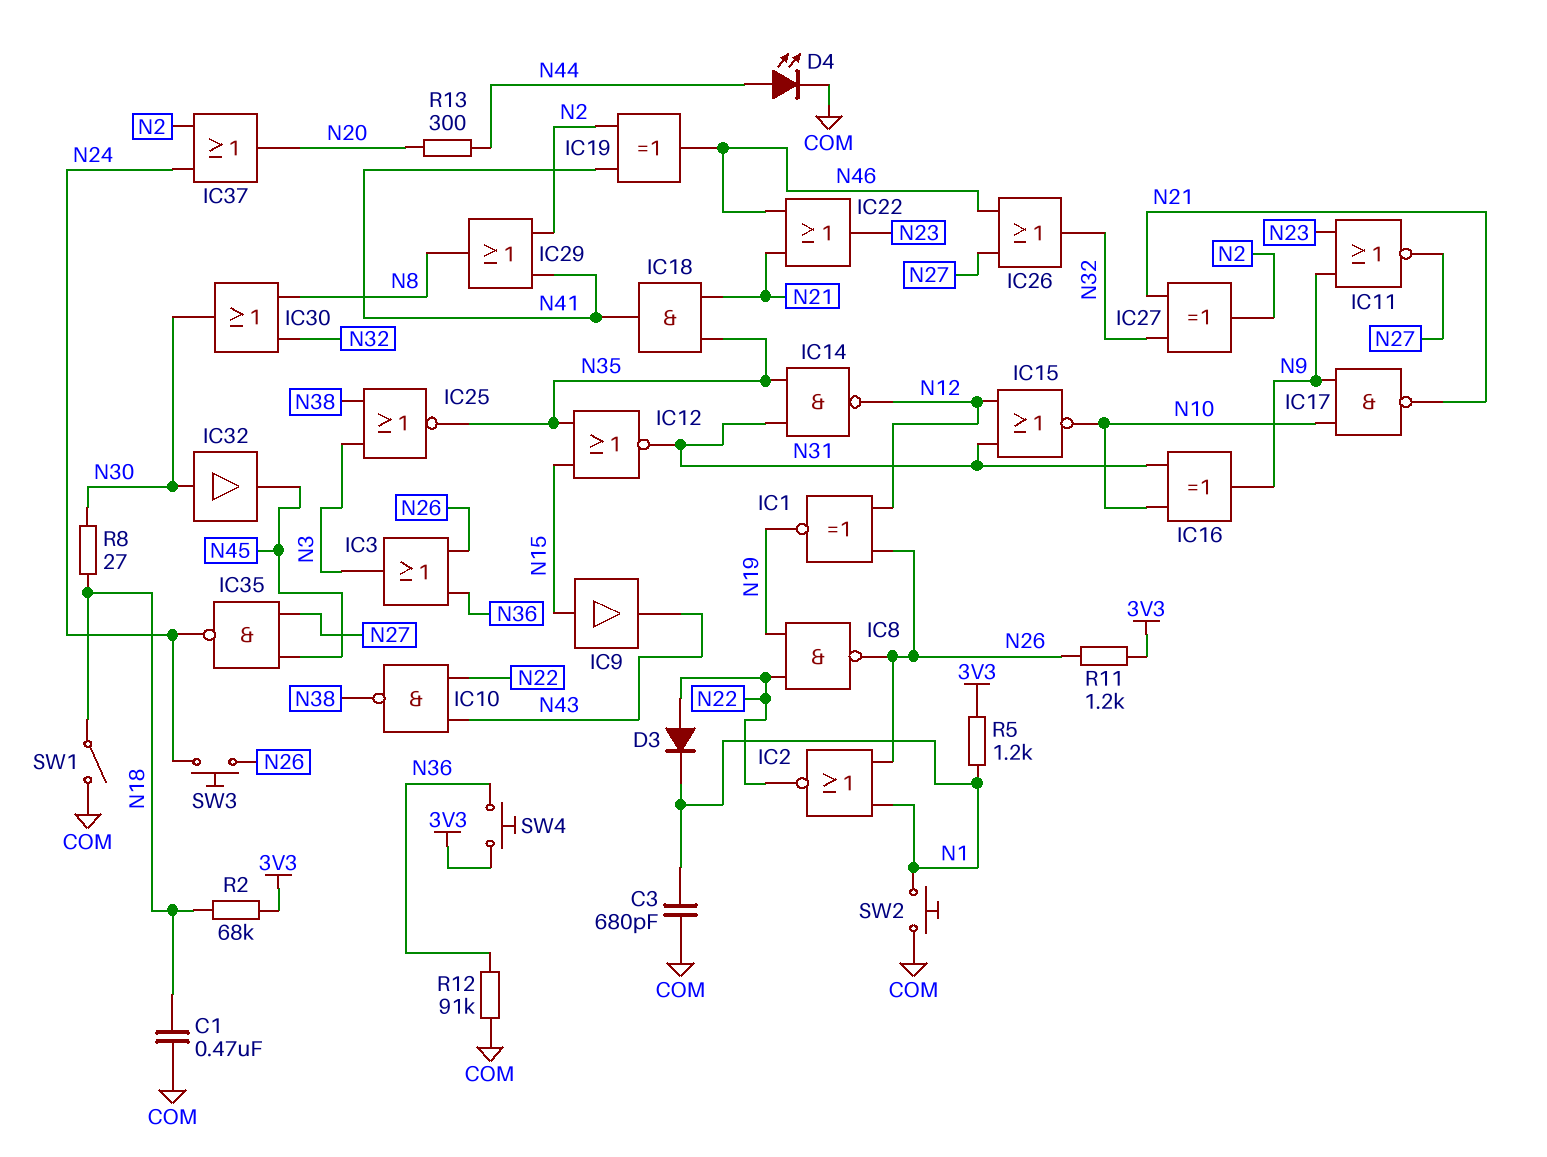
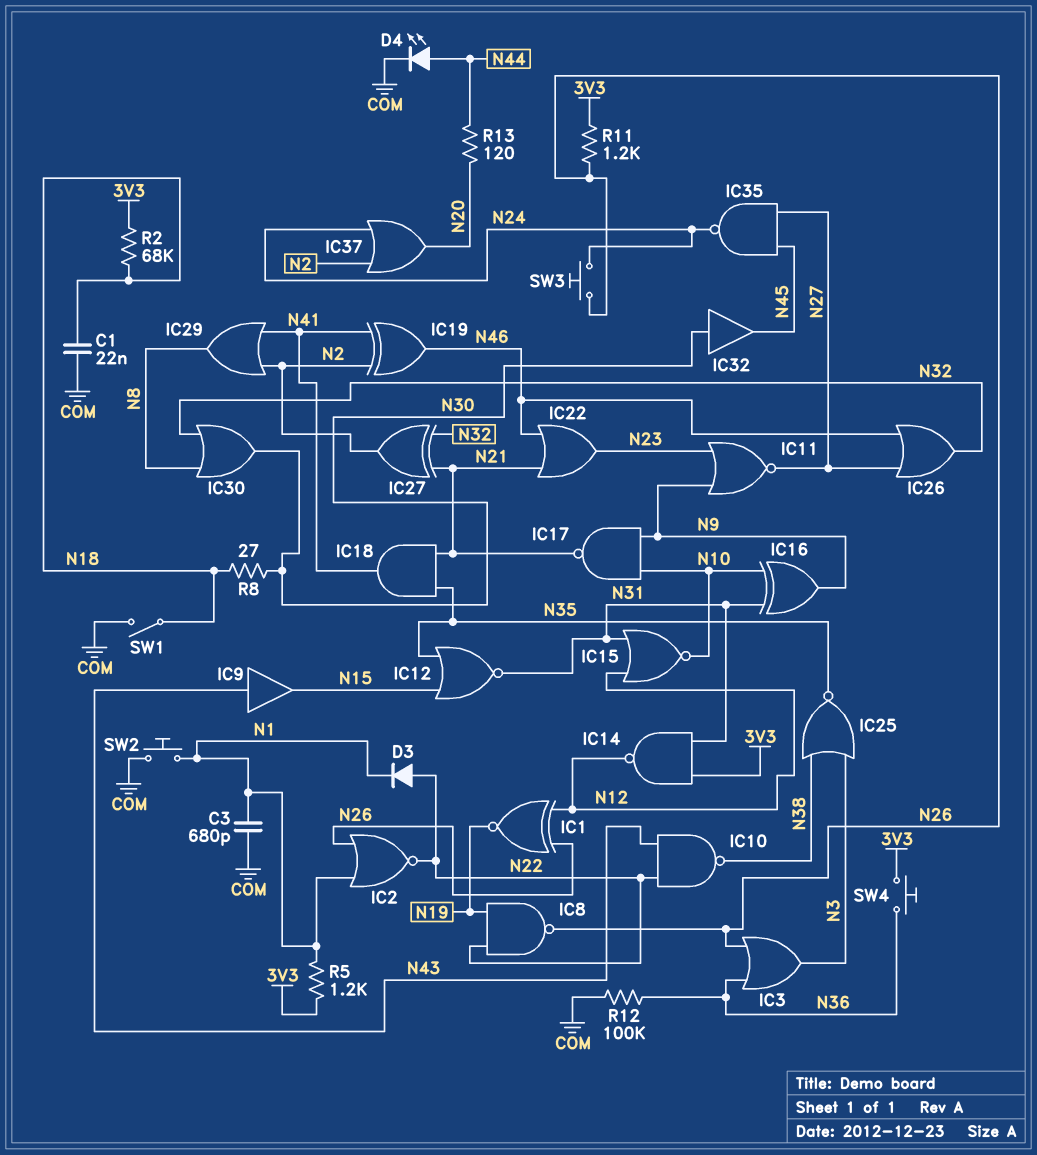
C1: 470nF (COM, N18) -> 22nF (COM, N18)
IC9: buffer (in N15, out N43) -> buffer (in N43, out N15)
IC14: NAND (in N31, in N35, out N12) -> NAND (in 3V3, in N31, out N12)
R12: 91k (COM, N36) -> 100k (COM, N36)
R13: 300 (N20, N44) -> 120 (N20, N44)

